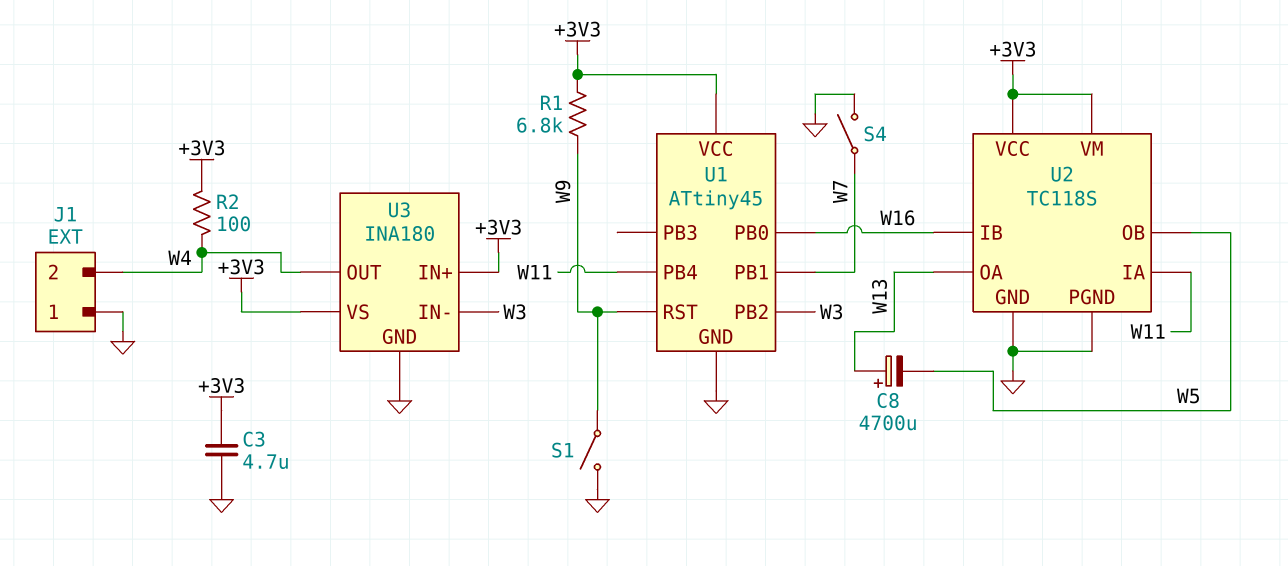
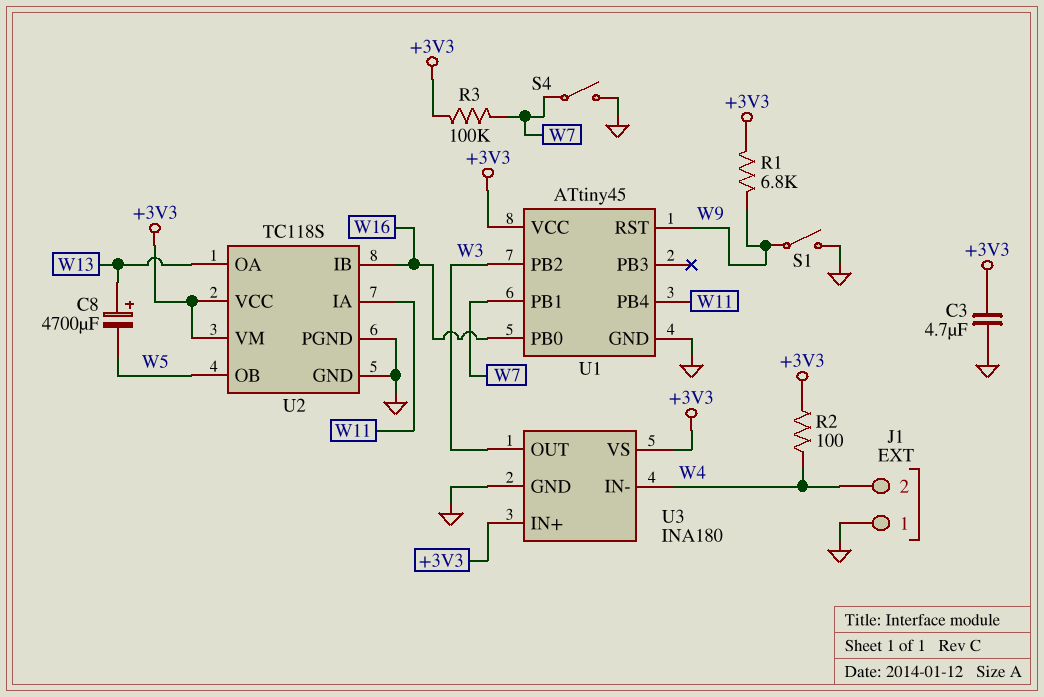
R3: none -> 100k (+3V3, W7)
U3 pin IN-: W3 -> W4
U3 pin OUT: W4 -> W3

